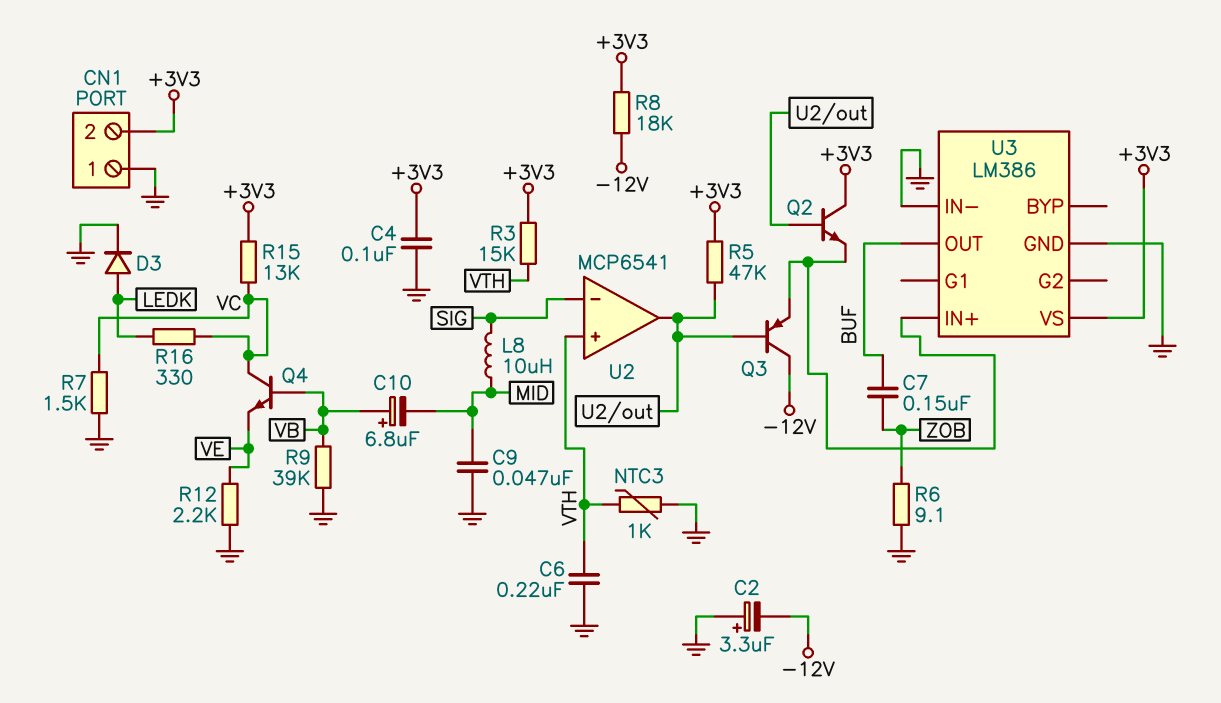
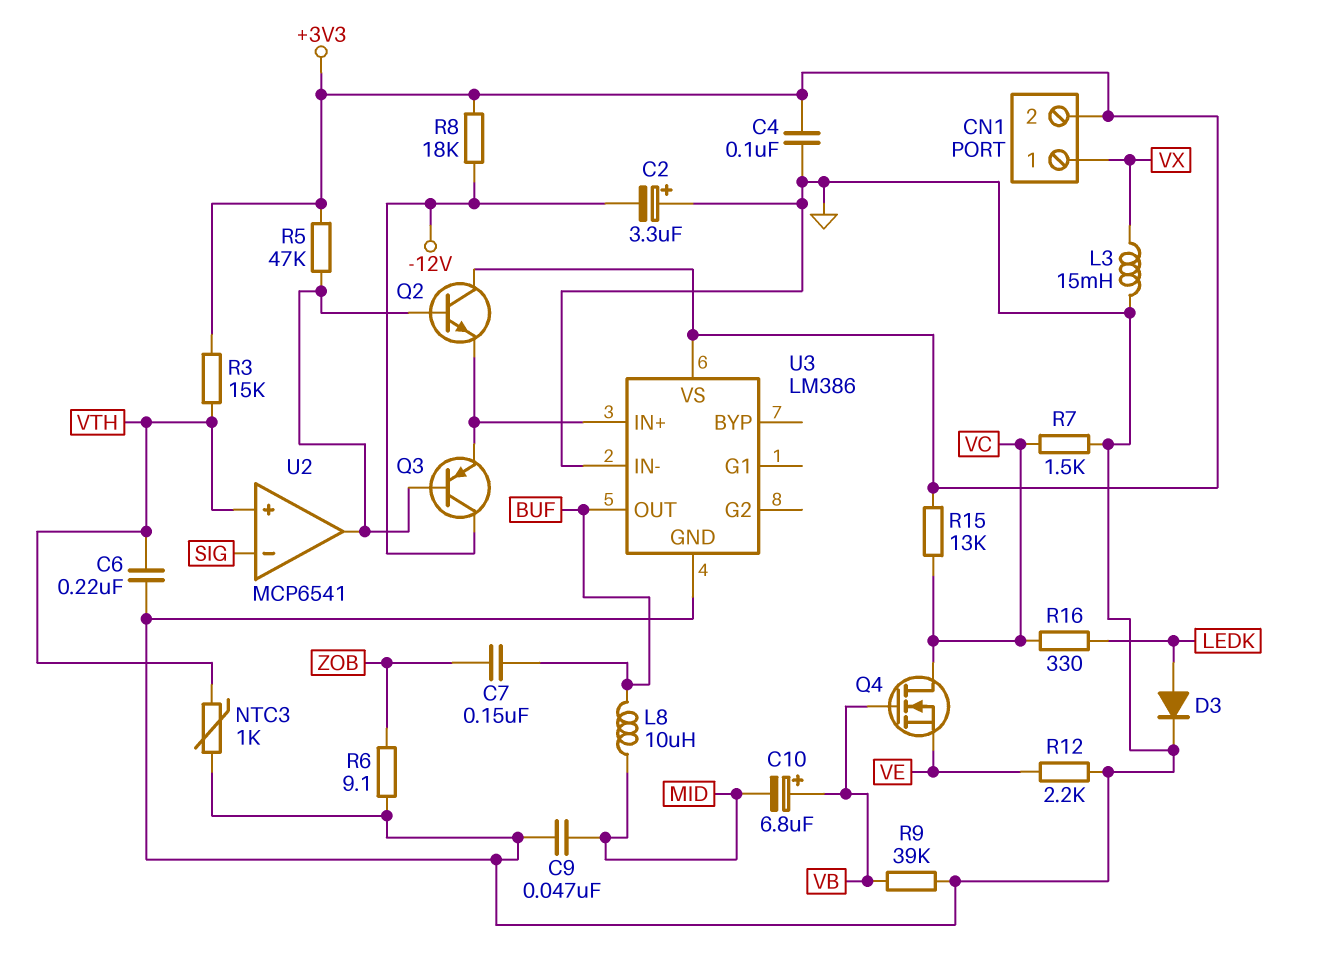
CN1 pin 1: GND -> VX
L3: none -> 15mH (GND, VX)
L8: 10uH (MID, SIG) -> 10uH (BUF, MID)
Q4: NPN (B VB, C VC, E VE) -> NMOS (G VB, D VC, S VE)

